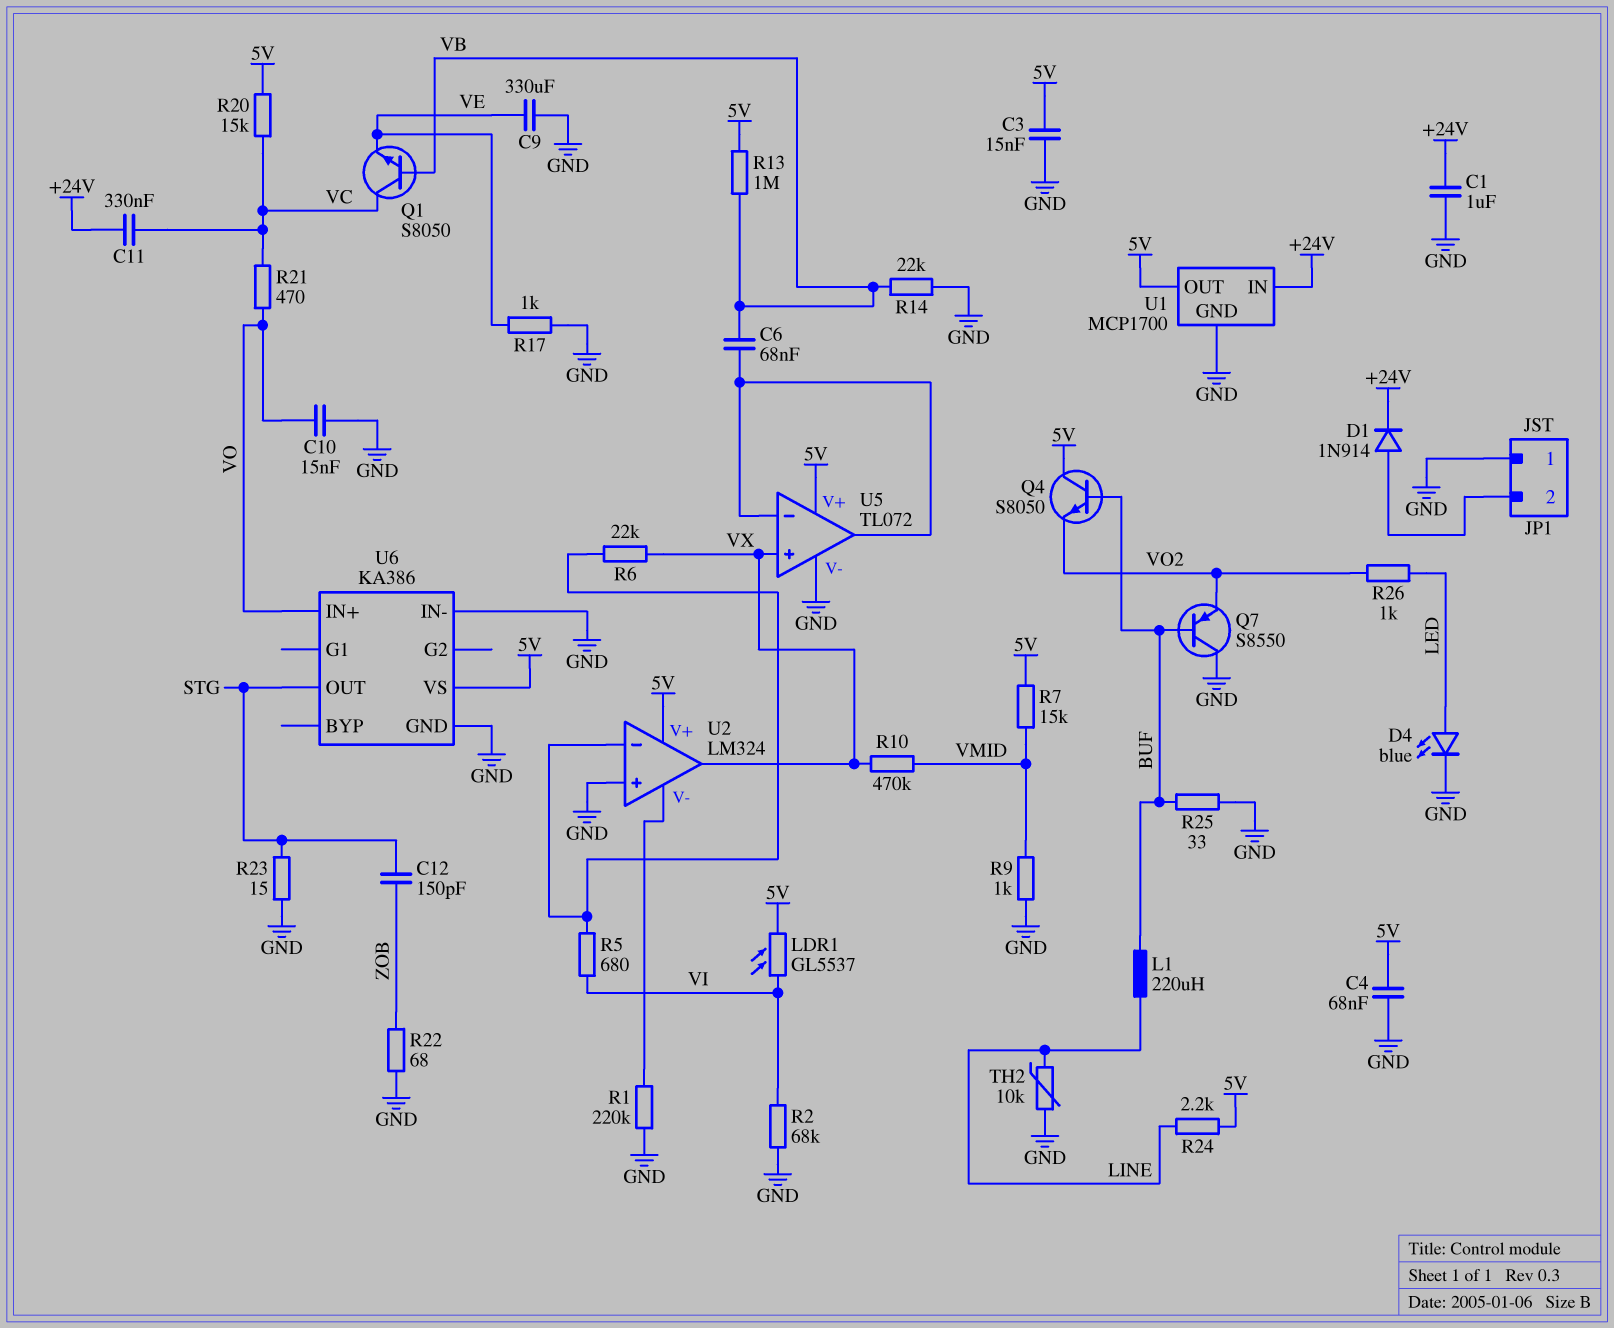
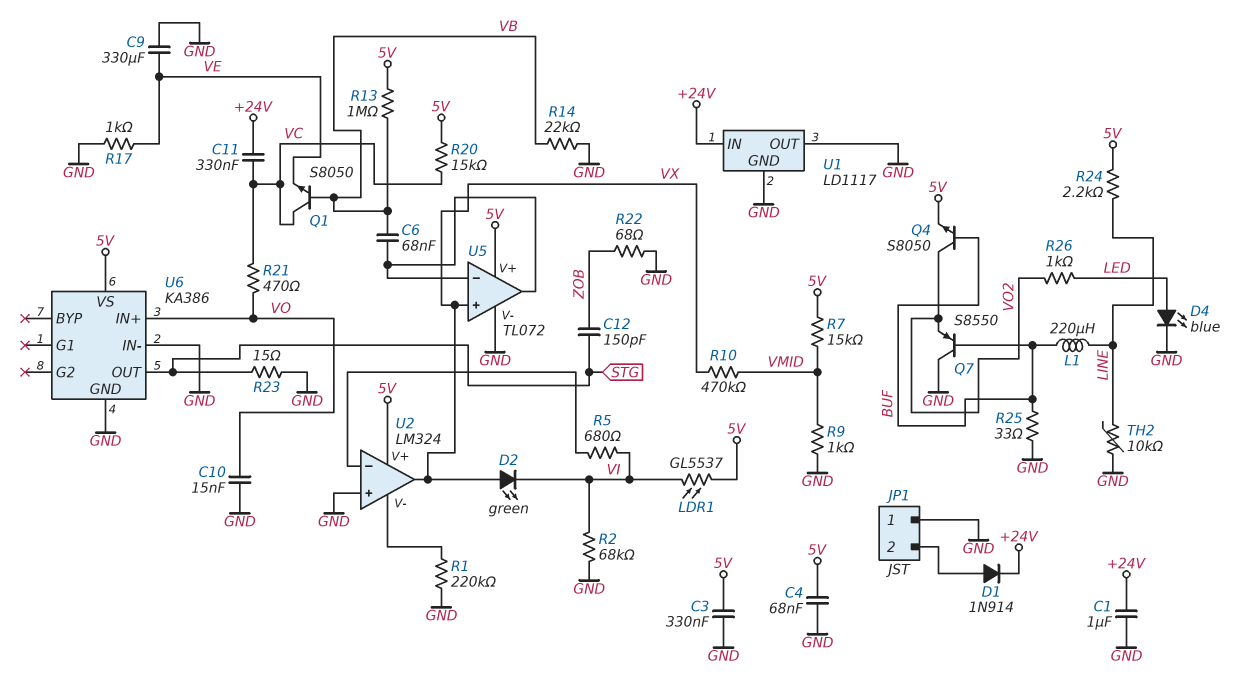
C3: 15nF (5V, GND) -> 330nF (5V, GND)
D2: none -> LED green (A VX, K VI)
Q4: NPN S8050 (B BUF, C 5V, E VO2) -> NPN S8050 (B BUF, C VO2, E 5V)
R6: 22k (U2/in-, VX) -> none
U1: MCP1700 -> LD1117
U1 pin OUT: 5V -> GND

